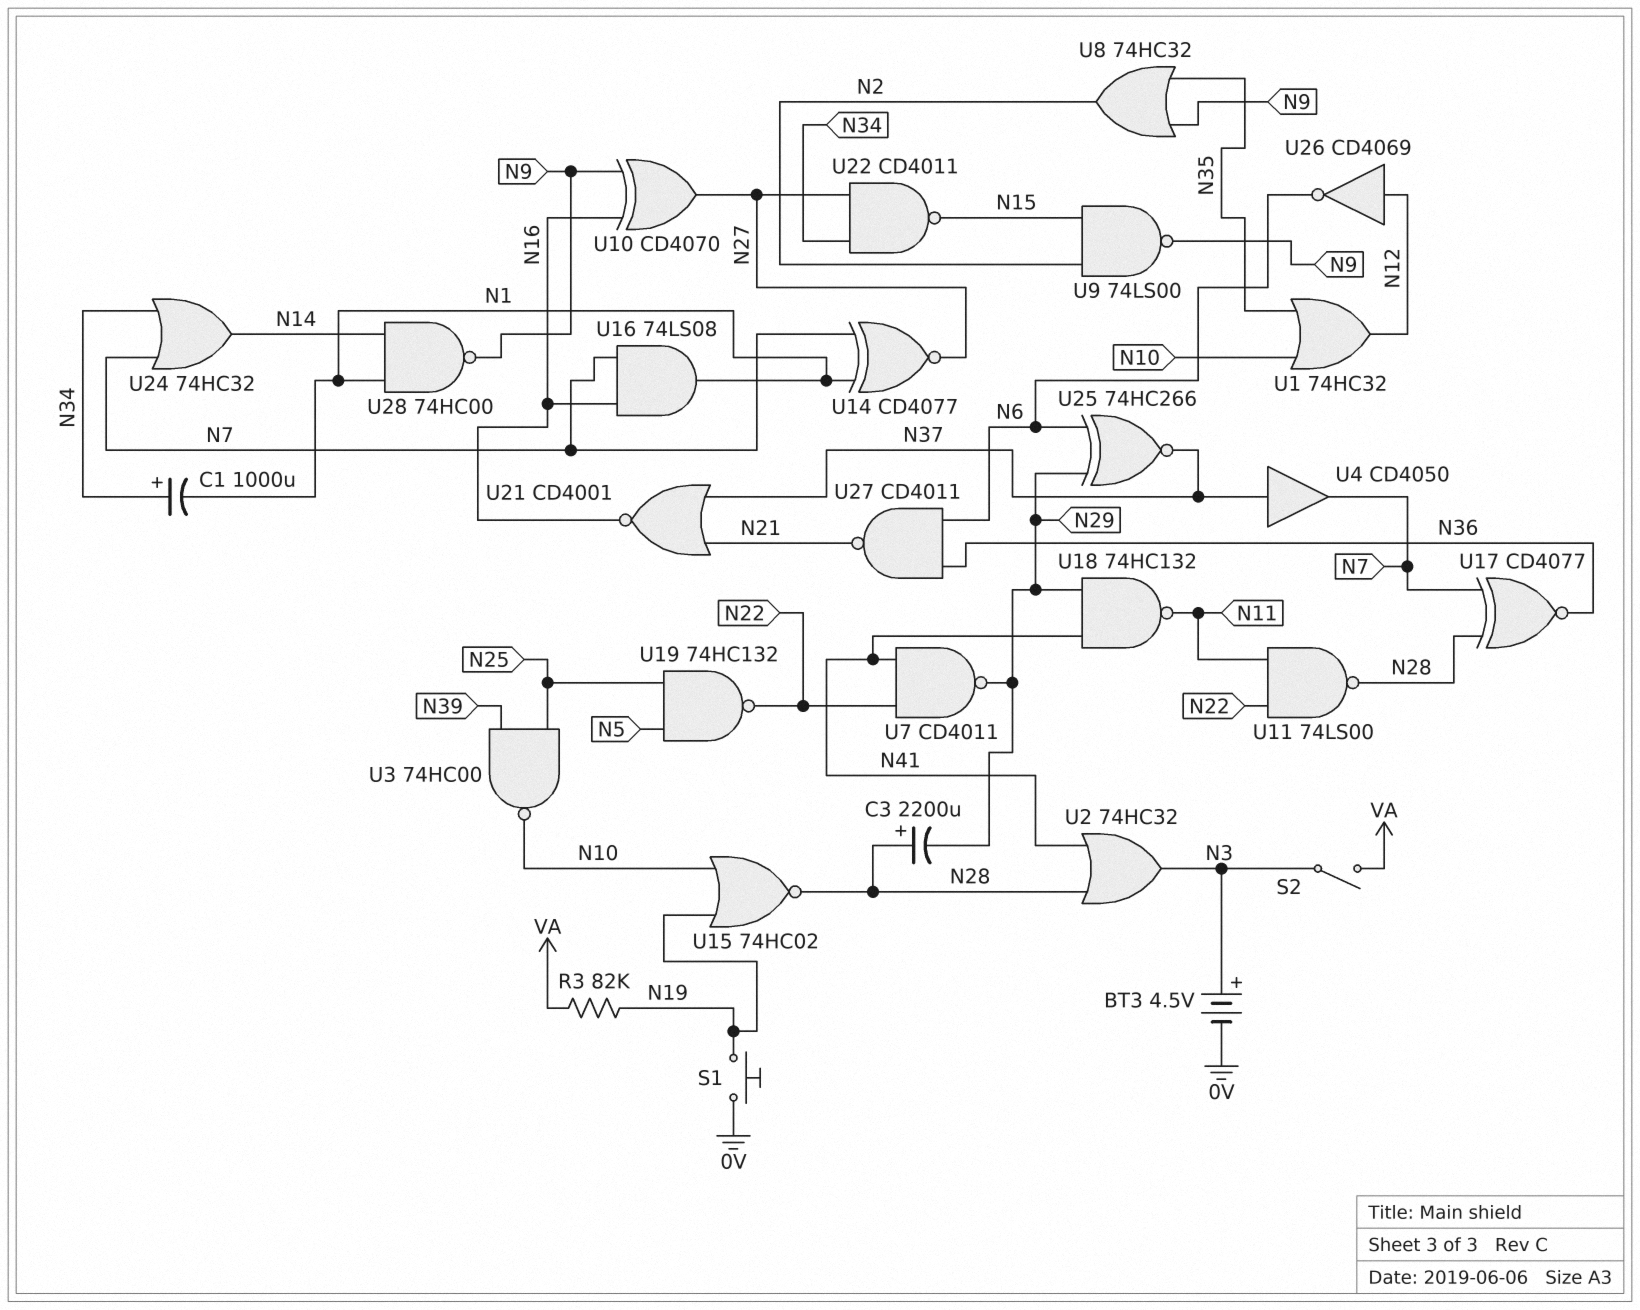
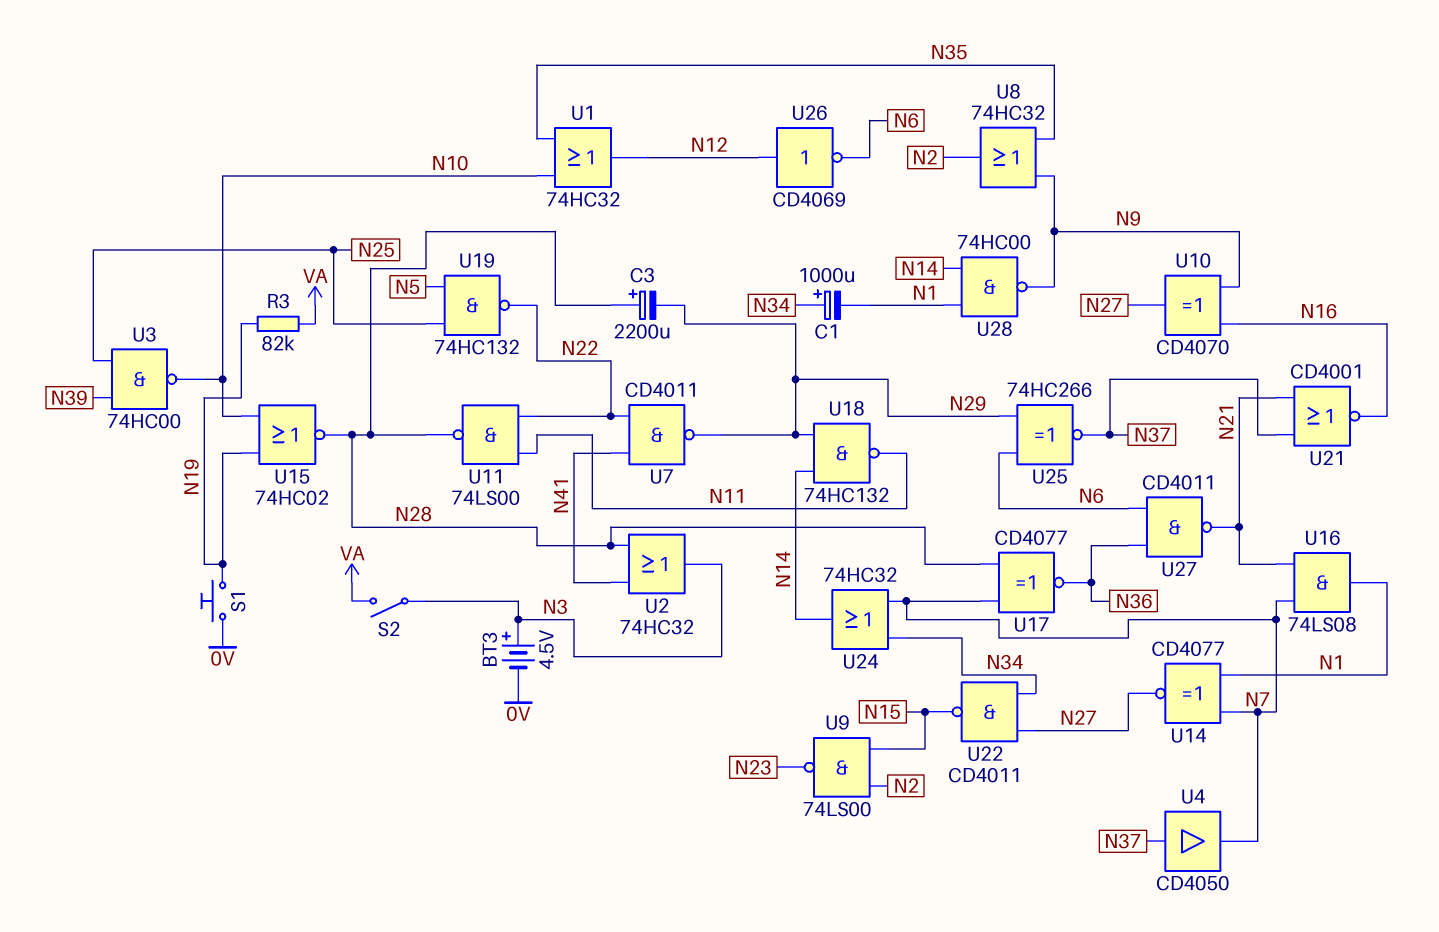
U9: NAND 74LS00 (in N2, in N15, out N9) -> NAND 74LS00 (in N2, in N15, out N23)
U16: AND 74LS08 (in N7, in N16, out N1) -> AND 74LS08 (in N7, in N21, out N1)
U18: NAND 74HC132 (in N29, in N41, out N11) -> NAND 74HC132 (in N14, in N29, out N11)

